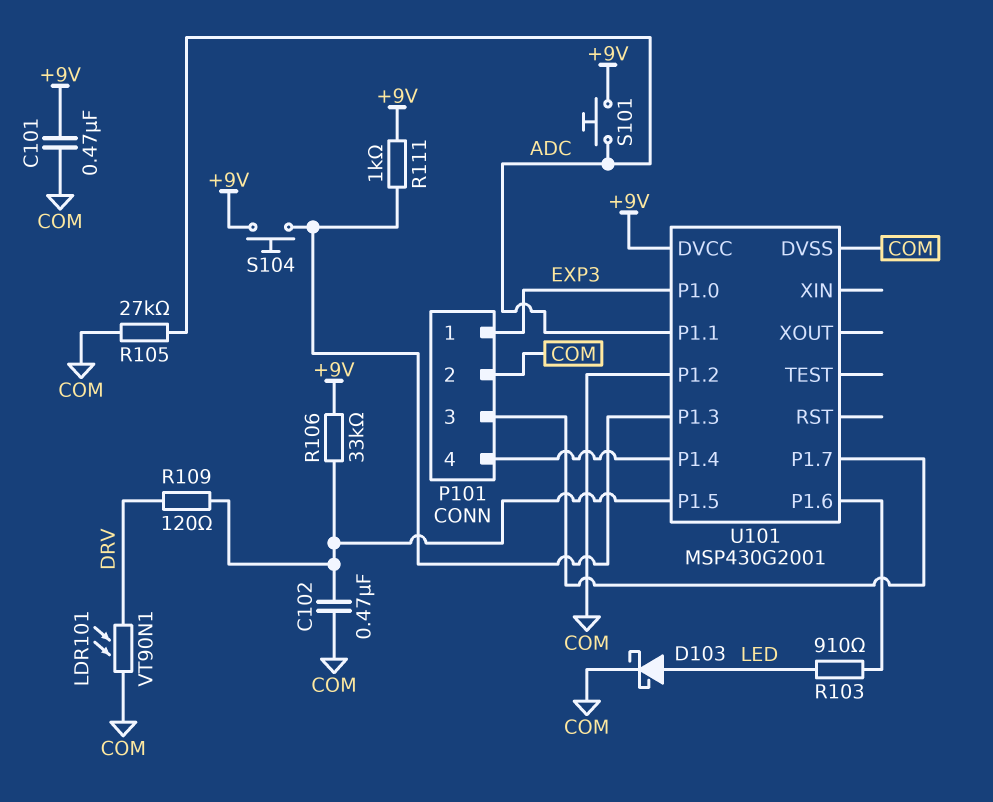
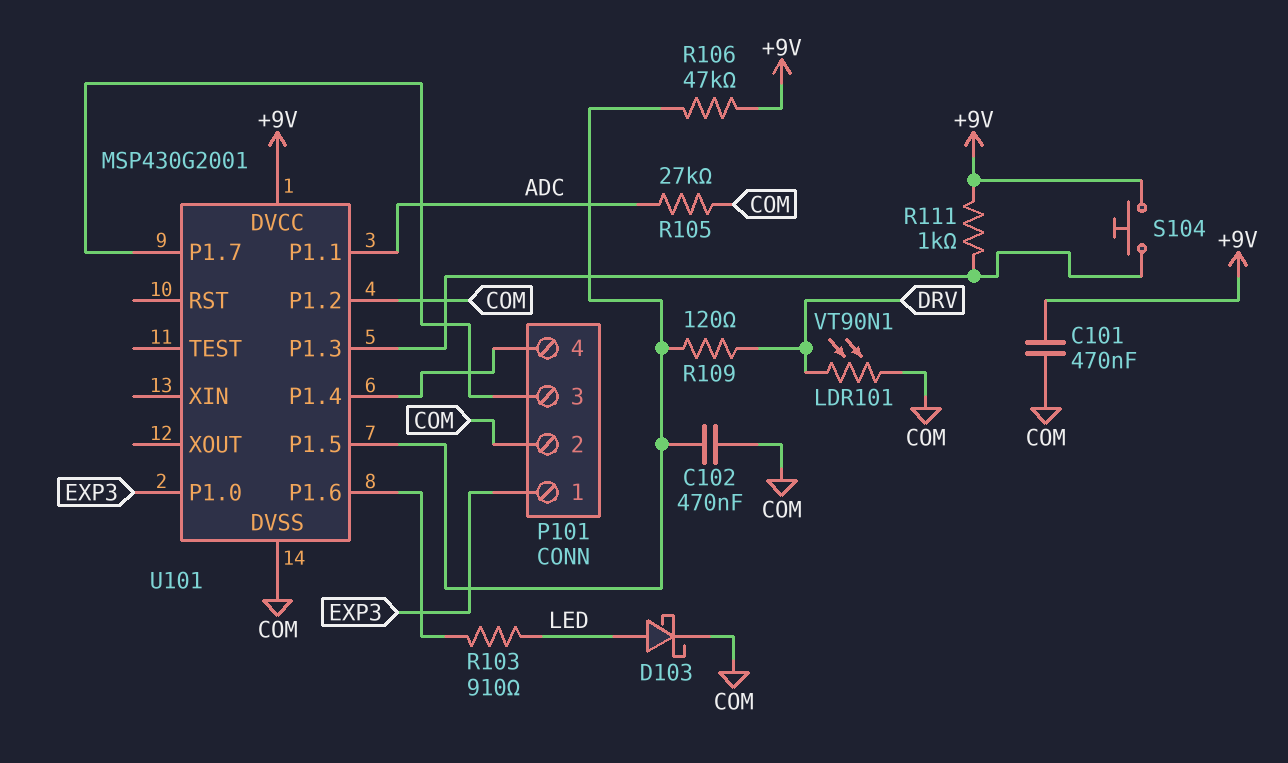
R106: 33k (+9V, U101/P1.5) -> 47k (+9V, U101/P1.5)
S101: button (+9V, ADC) -> none

